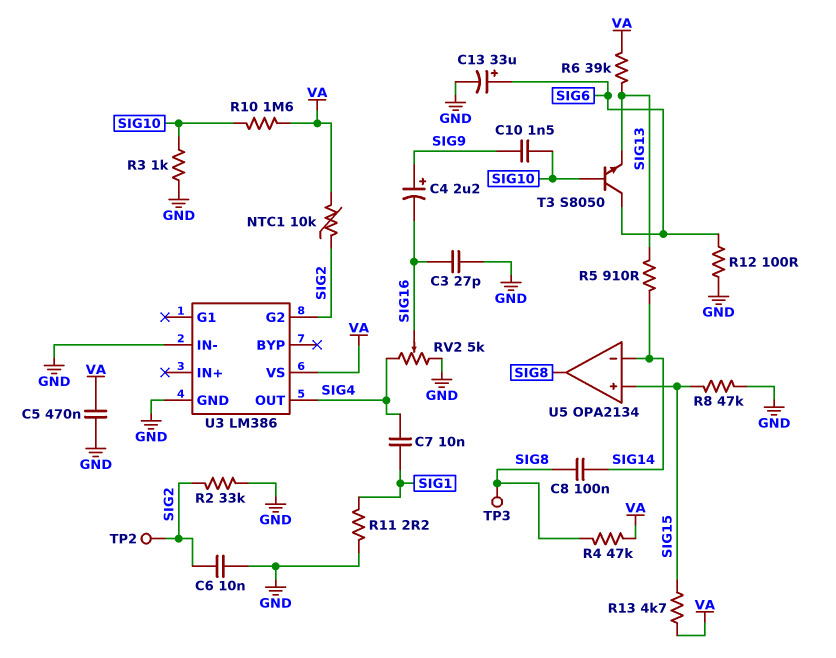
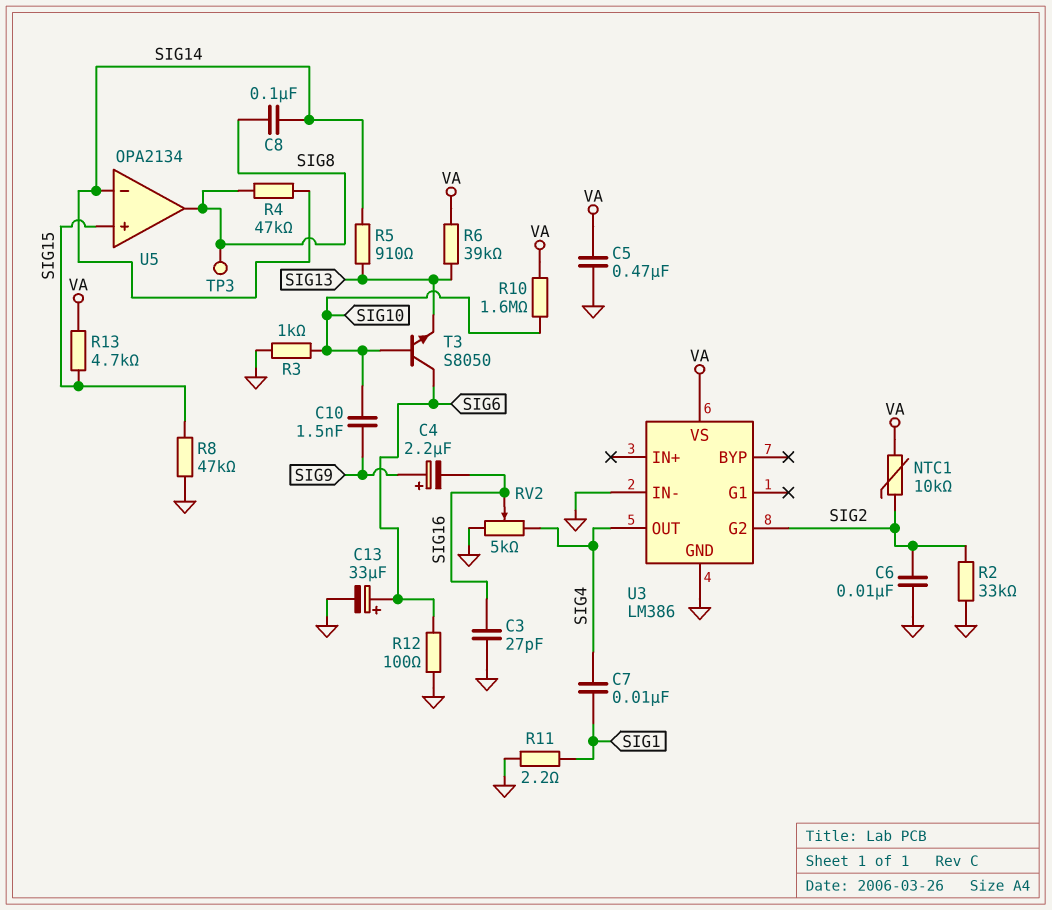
R4: 47k (SIG8, VA) -> 47k (SIG8, SIG14)
TP2: test point (SIG2) -> none

